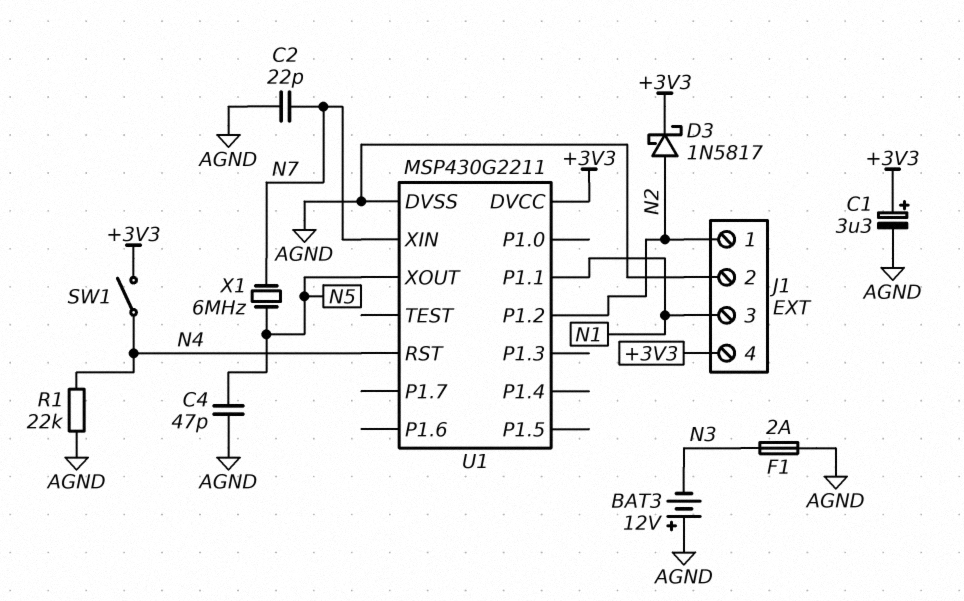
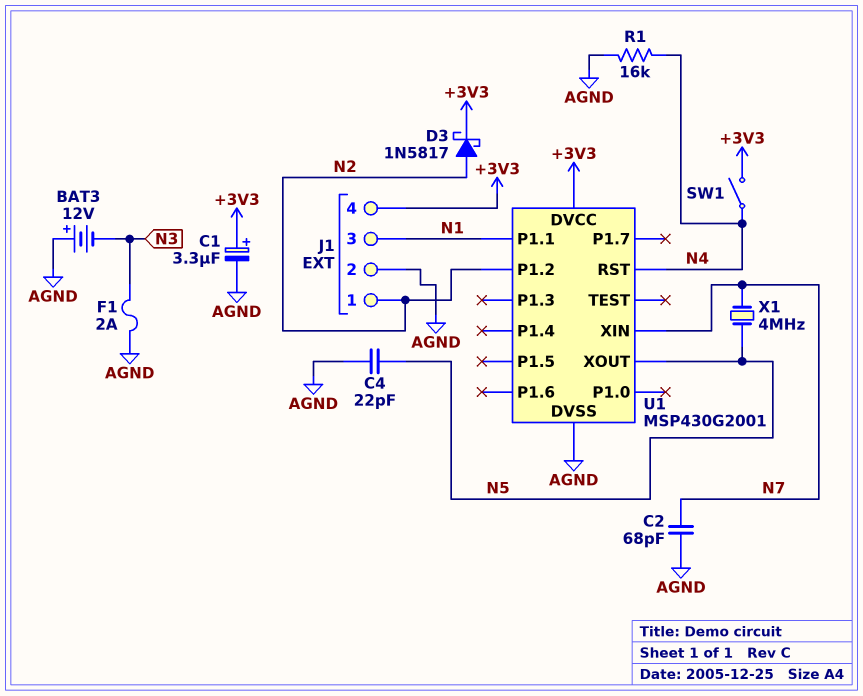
C2: 22pF (AGND, N7) -> 68pF (AGND, N7)
C4: 47pF (AGND, N5) -> 22pF (AGND, N5)
R1: 22k (AGND, N4) -> 16k (AGND, N4)
U1: MSP430G2211 -> MSP430G2001
X1: 6MHz (N5, N7) -> 4MHz (N5, N7)

